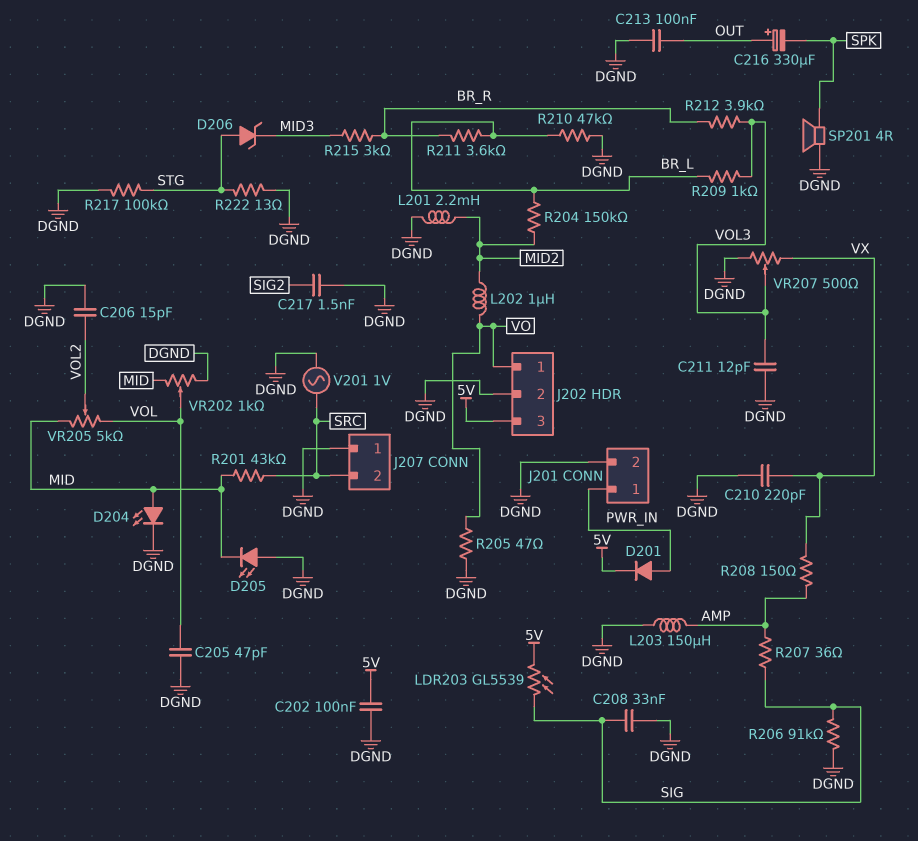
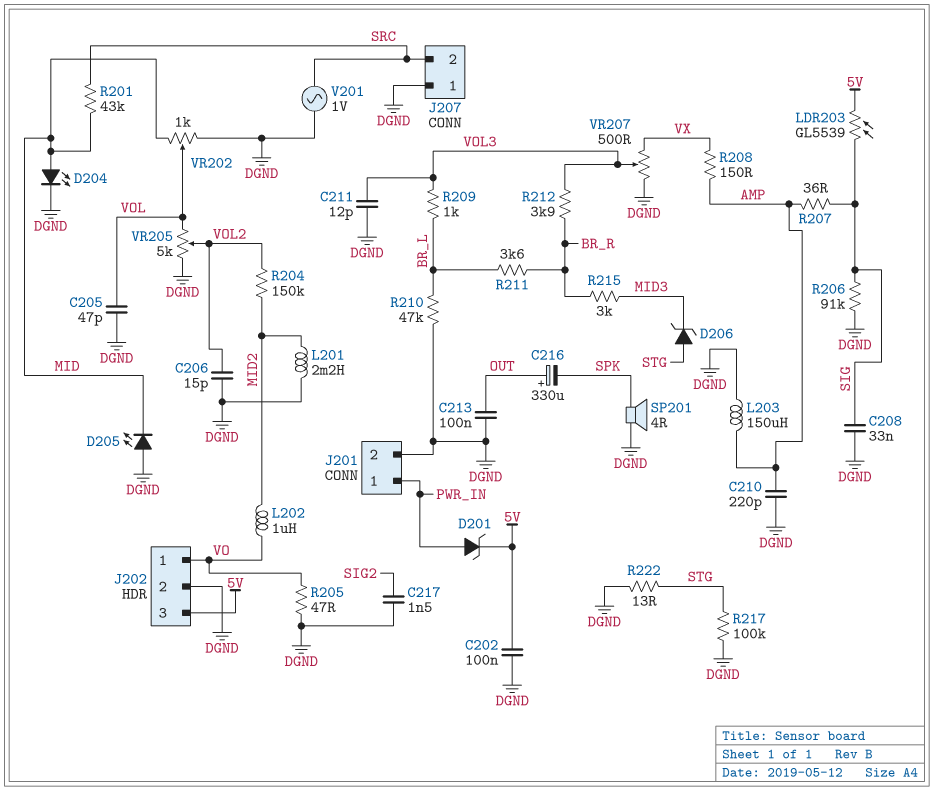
C210: 220pF (DGND, VX) -> 220pF (AMP, DGND)
D201: diode (A PWR_IN, K 5V) -> zener (A PWR_IN, K 5V)
R204: 150k (BR_L, MID2) -> 150k (MID2, VOL2)
VR205: 5k (MID, VOL, wiper VOL2) -> 5k (DGND, VOL, wiper VOL2)

